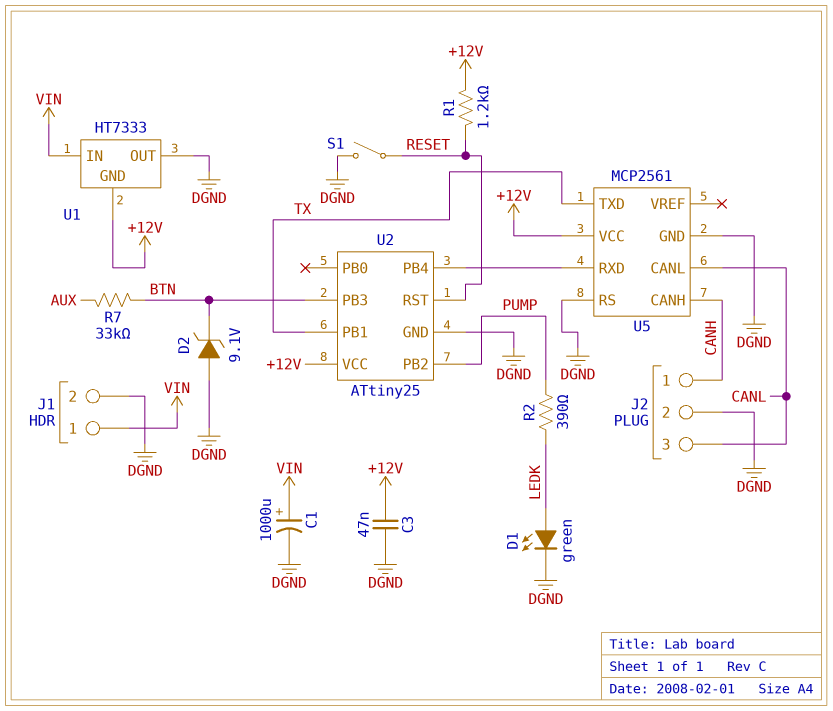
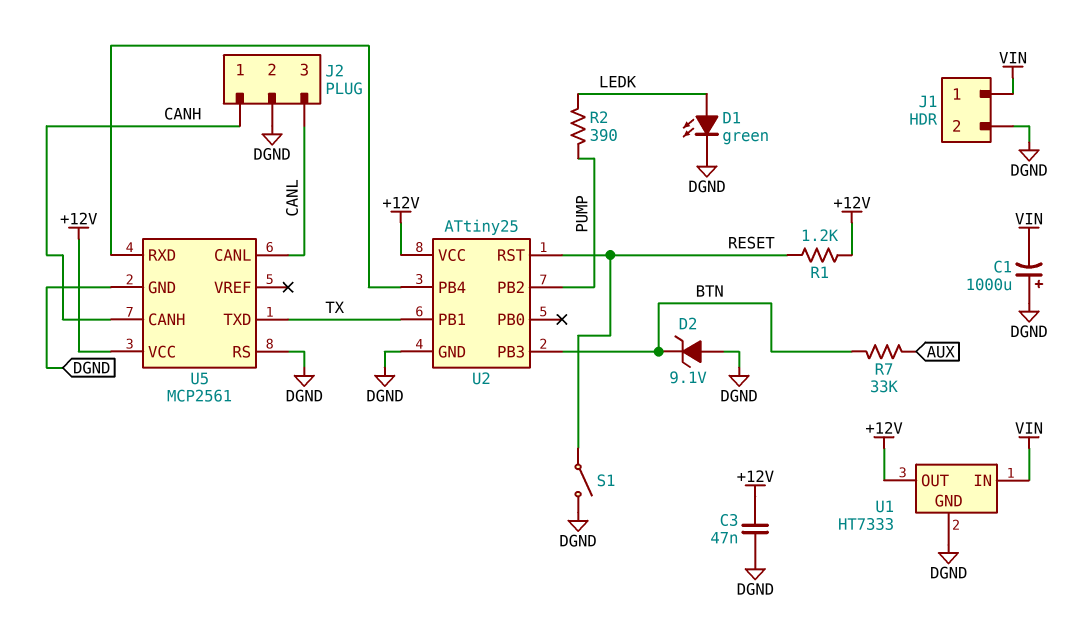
C1: 1000uF (plus VIN, minus DGND) -> 1000uF (plus DGND, minus VIN)
U1 pin GND: +12V -> DGND
U1 pin OUT: DGND -> +12V

